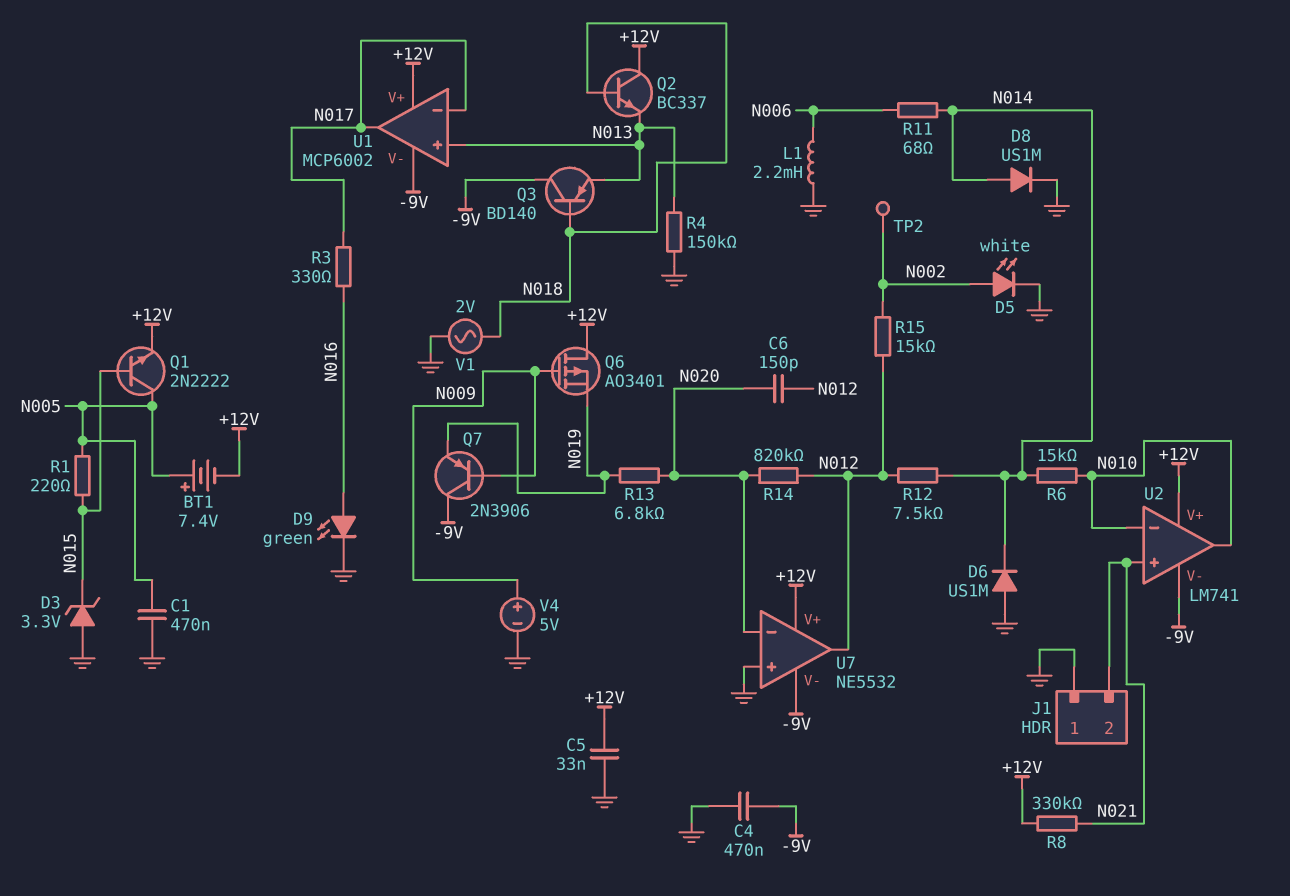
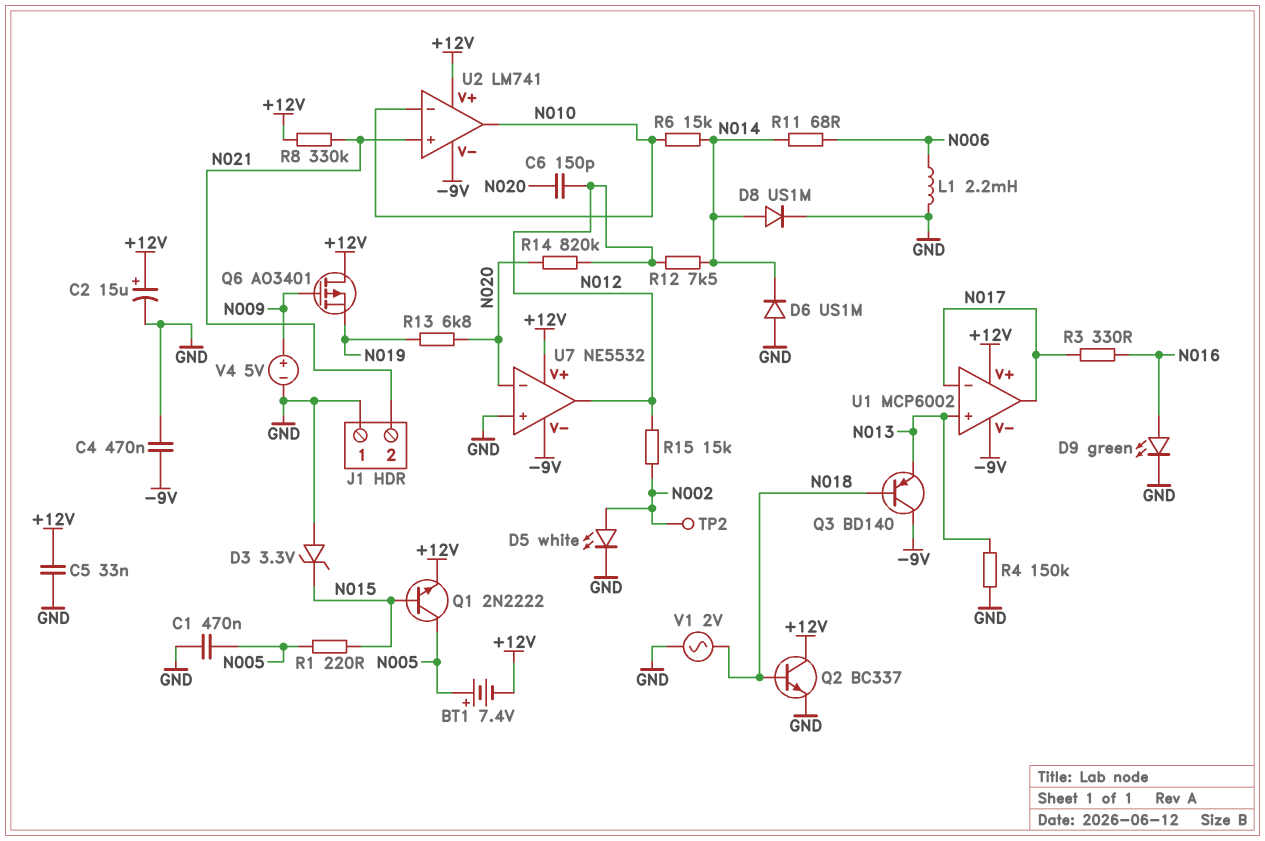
C2: none -> 15uF (plus +12V, minus GND)
Q2: NPN BC337 (B N018, C +12V, E N013) -> NPN BC337 (B N018, C +12V, E GND)
Q7: PNP 2N3906 (B N009, C -9V, E N019) -> none

